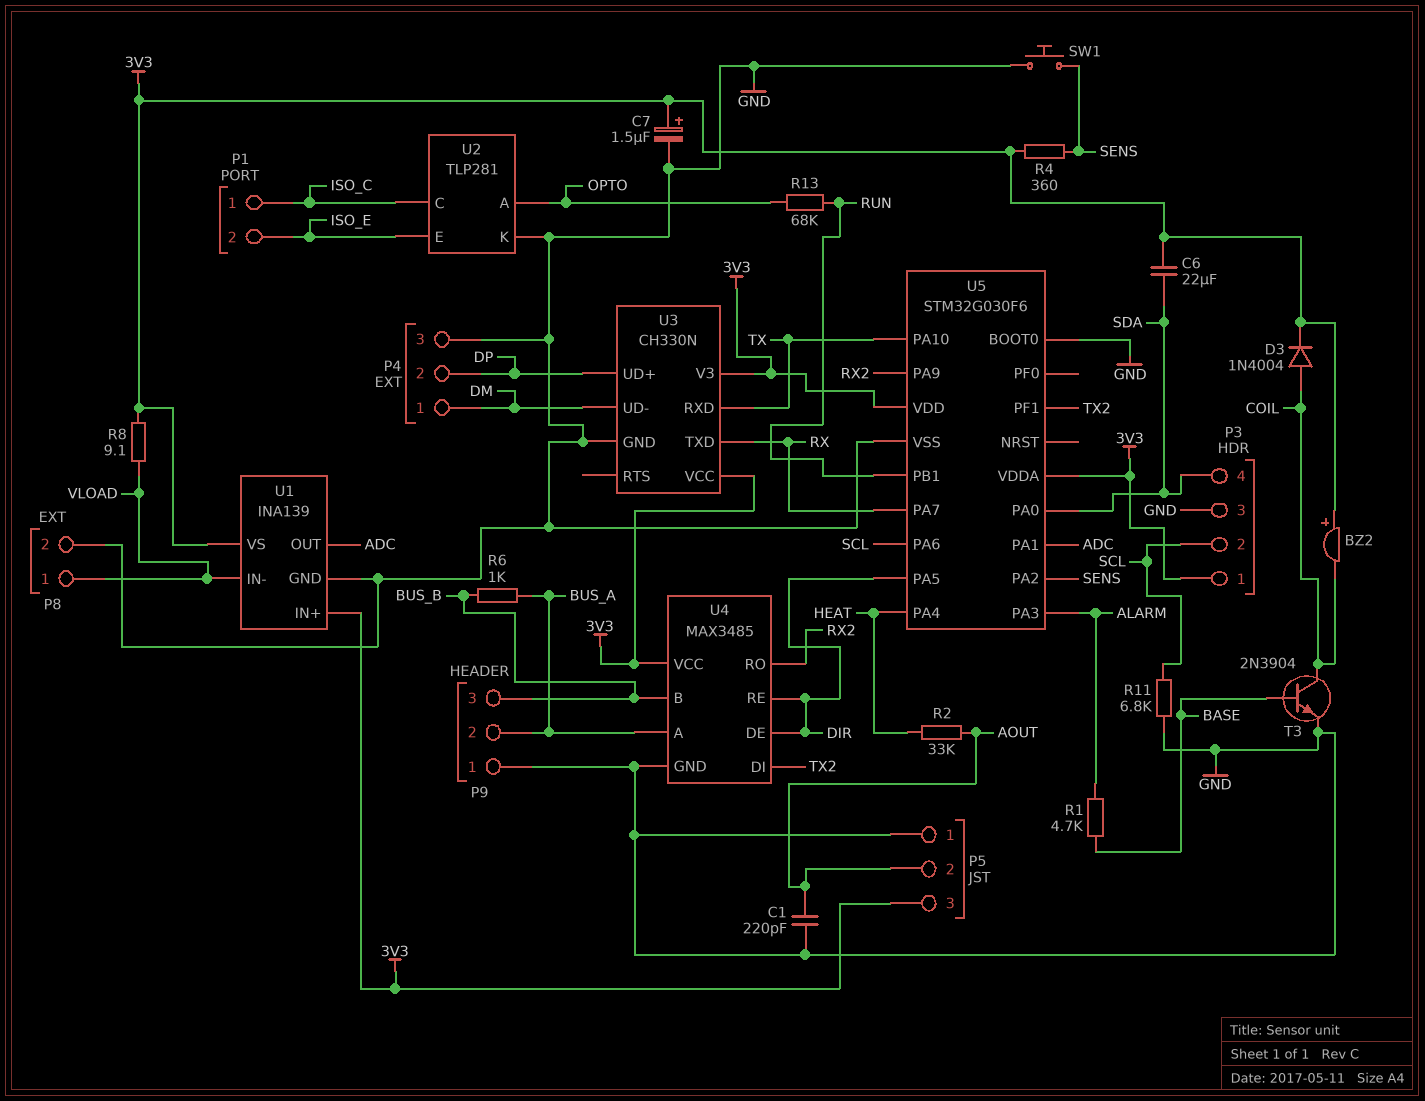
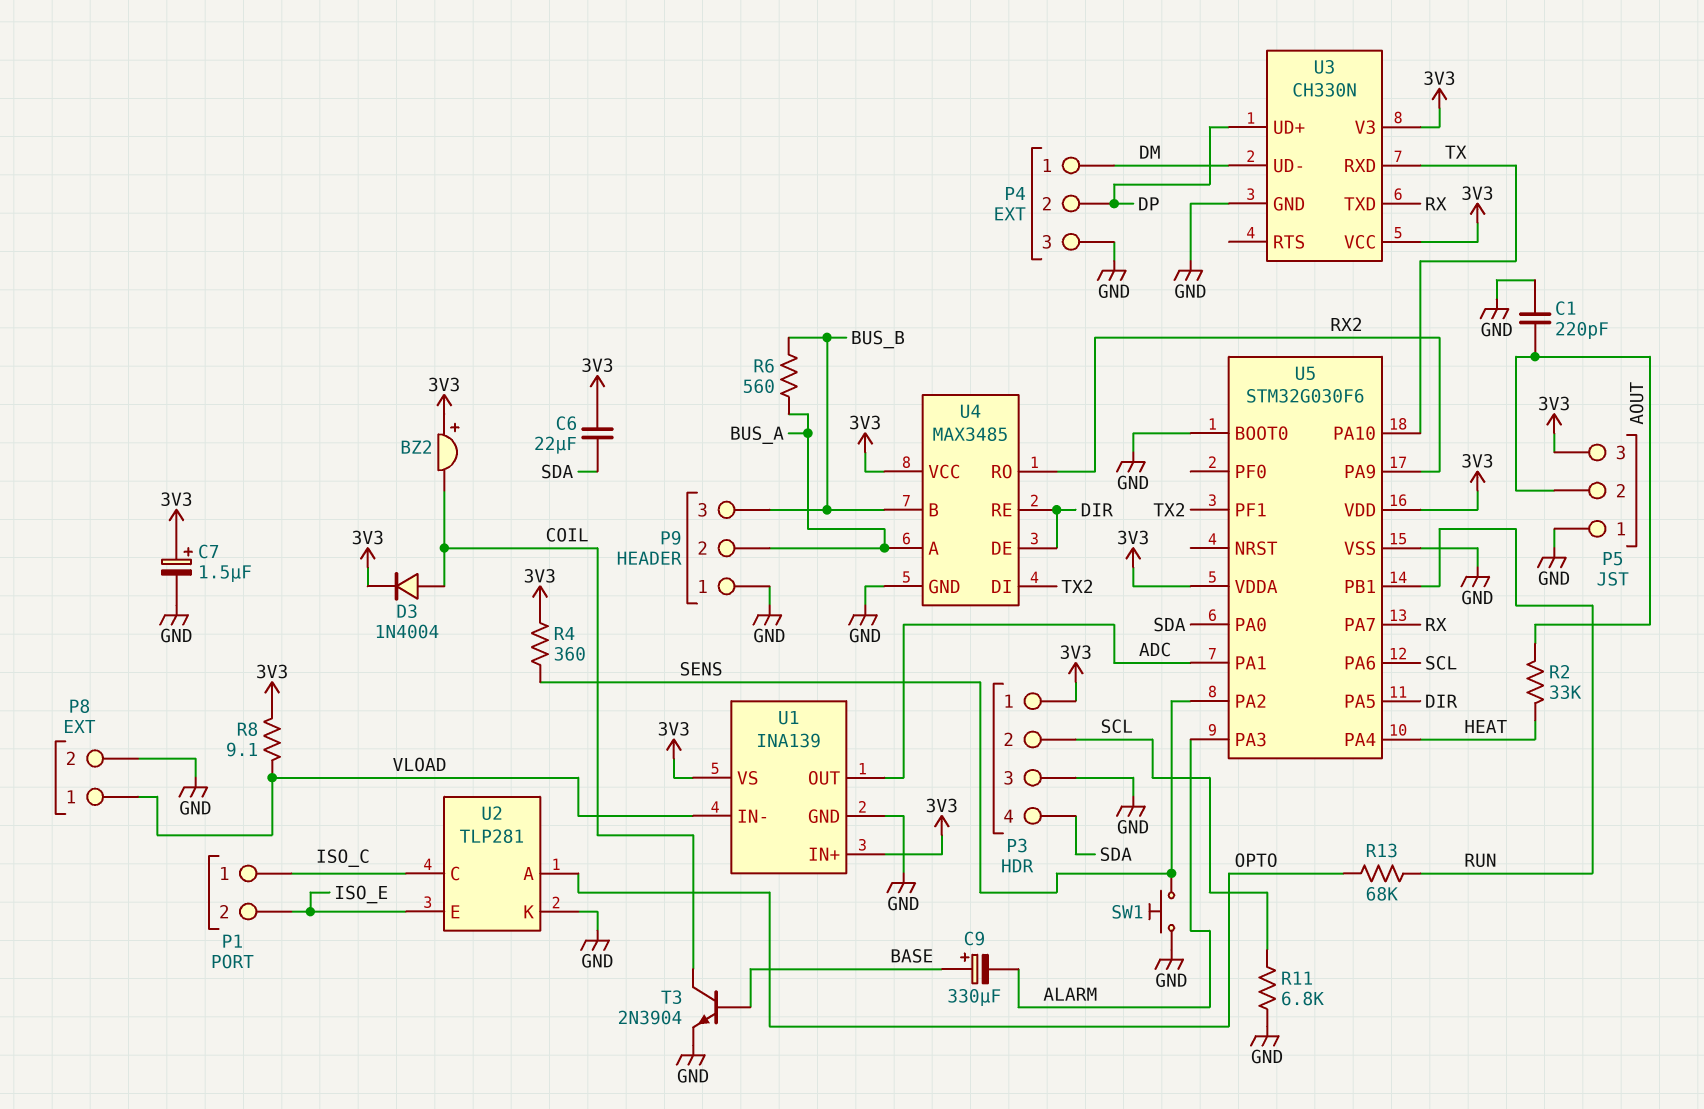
C9: none -> 330uF (plus BASE, minus ALARM)
R1: 4.7k (ALARM, BASE) -> none
R6: 1k (BUS_A, BUS_B) -> 560 (BUS_A, BUS_B)

